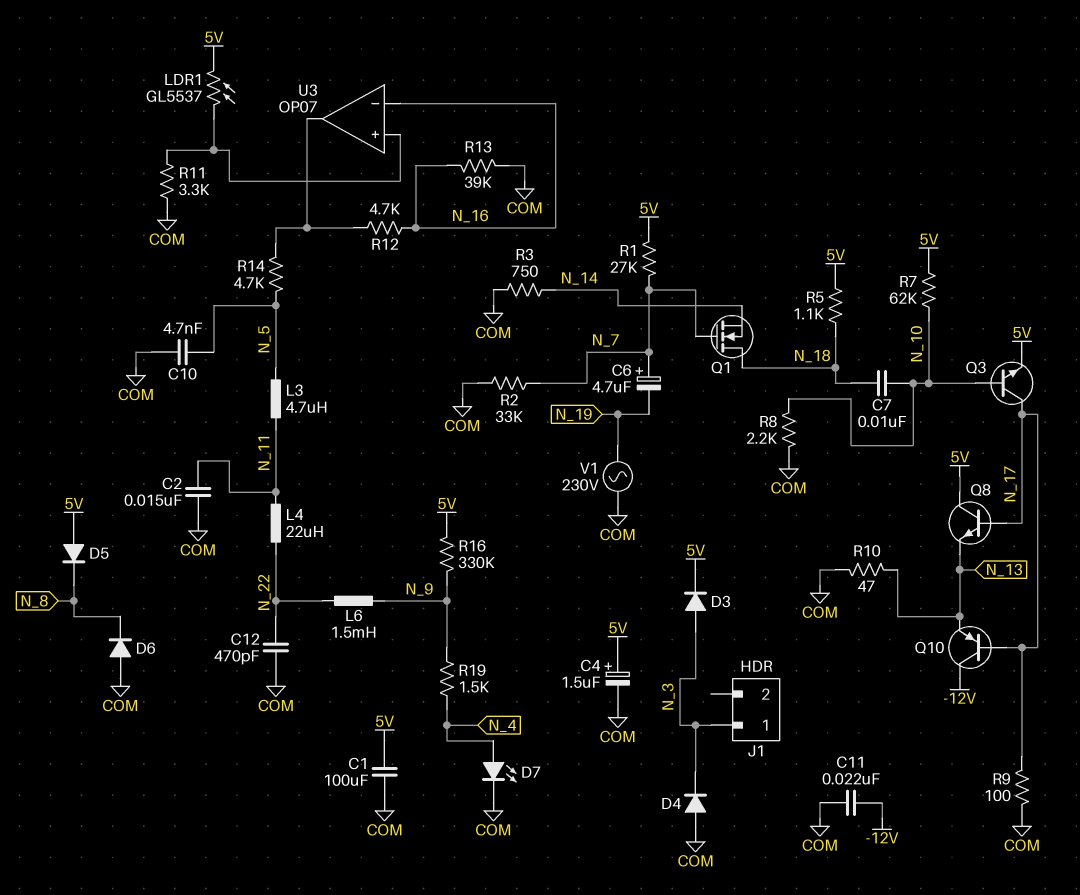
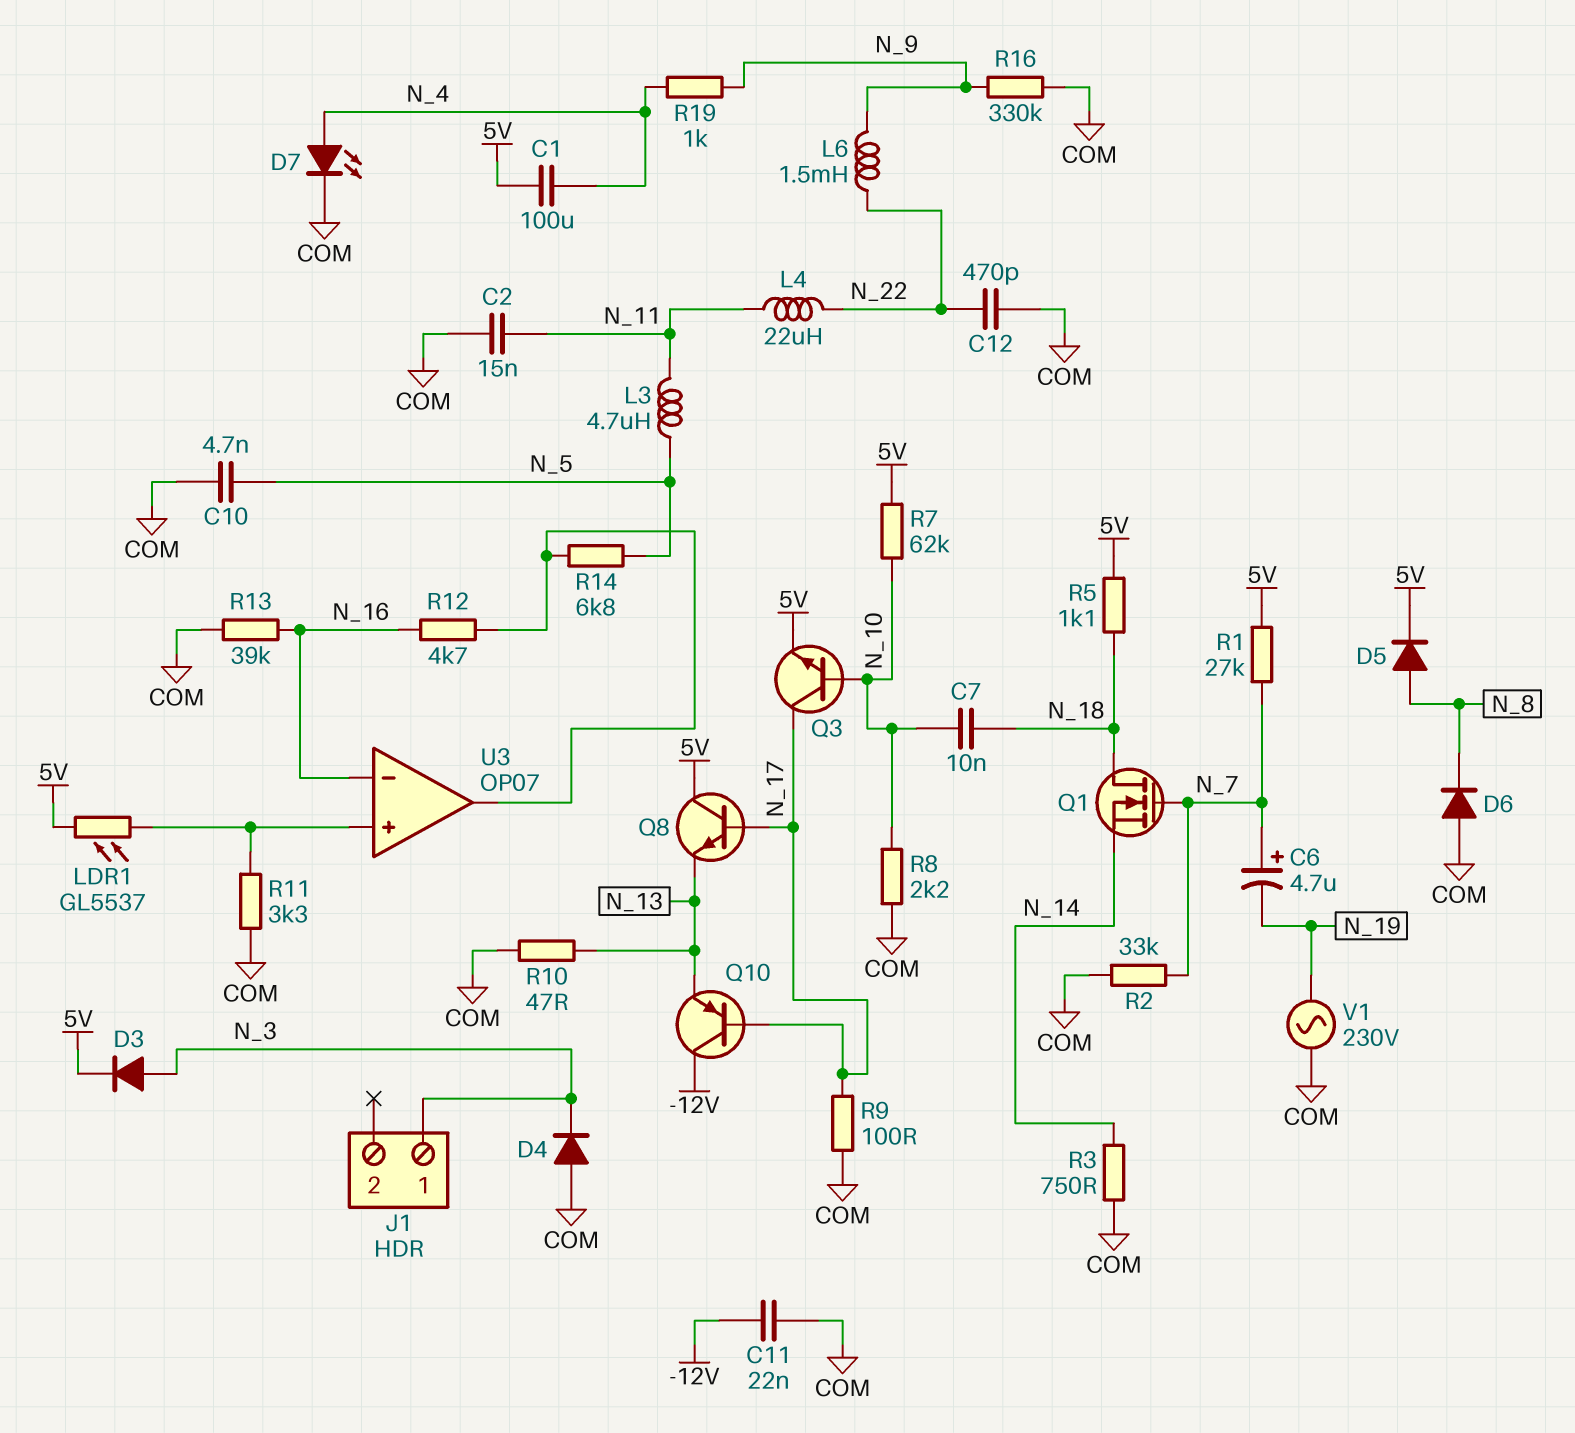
C1: 100uF (5V, COM) -> 100uF (5V, N_4)
C4: 1.5uF (plus 5V, minus COM) -> none
D5: diode (A 5V, K N_8) -> diode (A N_8, K 5V)
R14: 4.7k (N_5, U3/out) -> 6.8k (N_5, U3/out)
R16: 330k (5V, N_9) -> 330k (COM, N_9)
R19: 1.5k (N_4, N_9) -> 1k (N_4, N_9)

